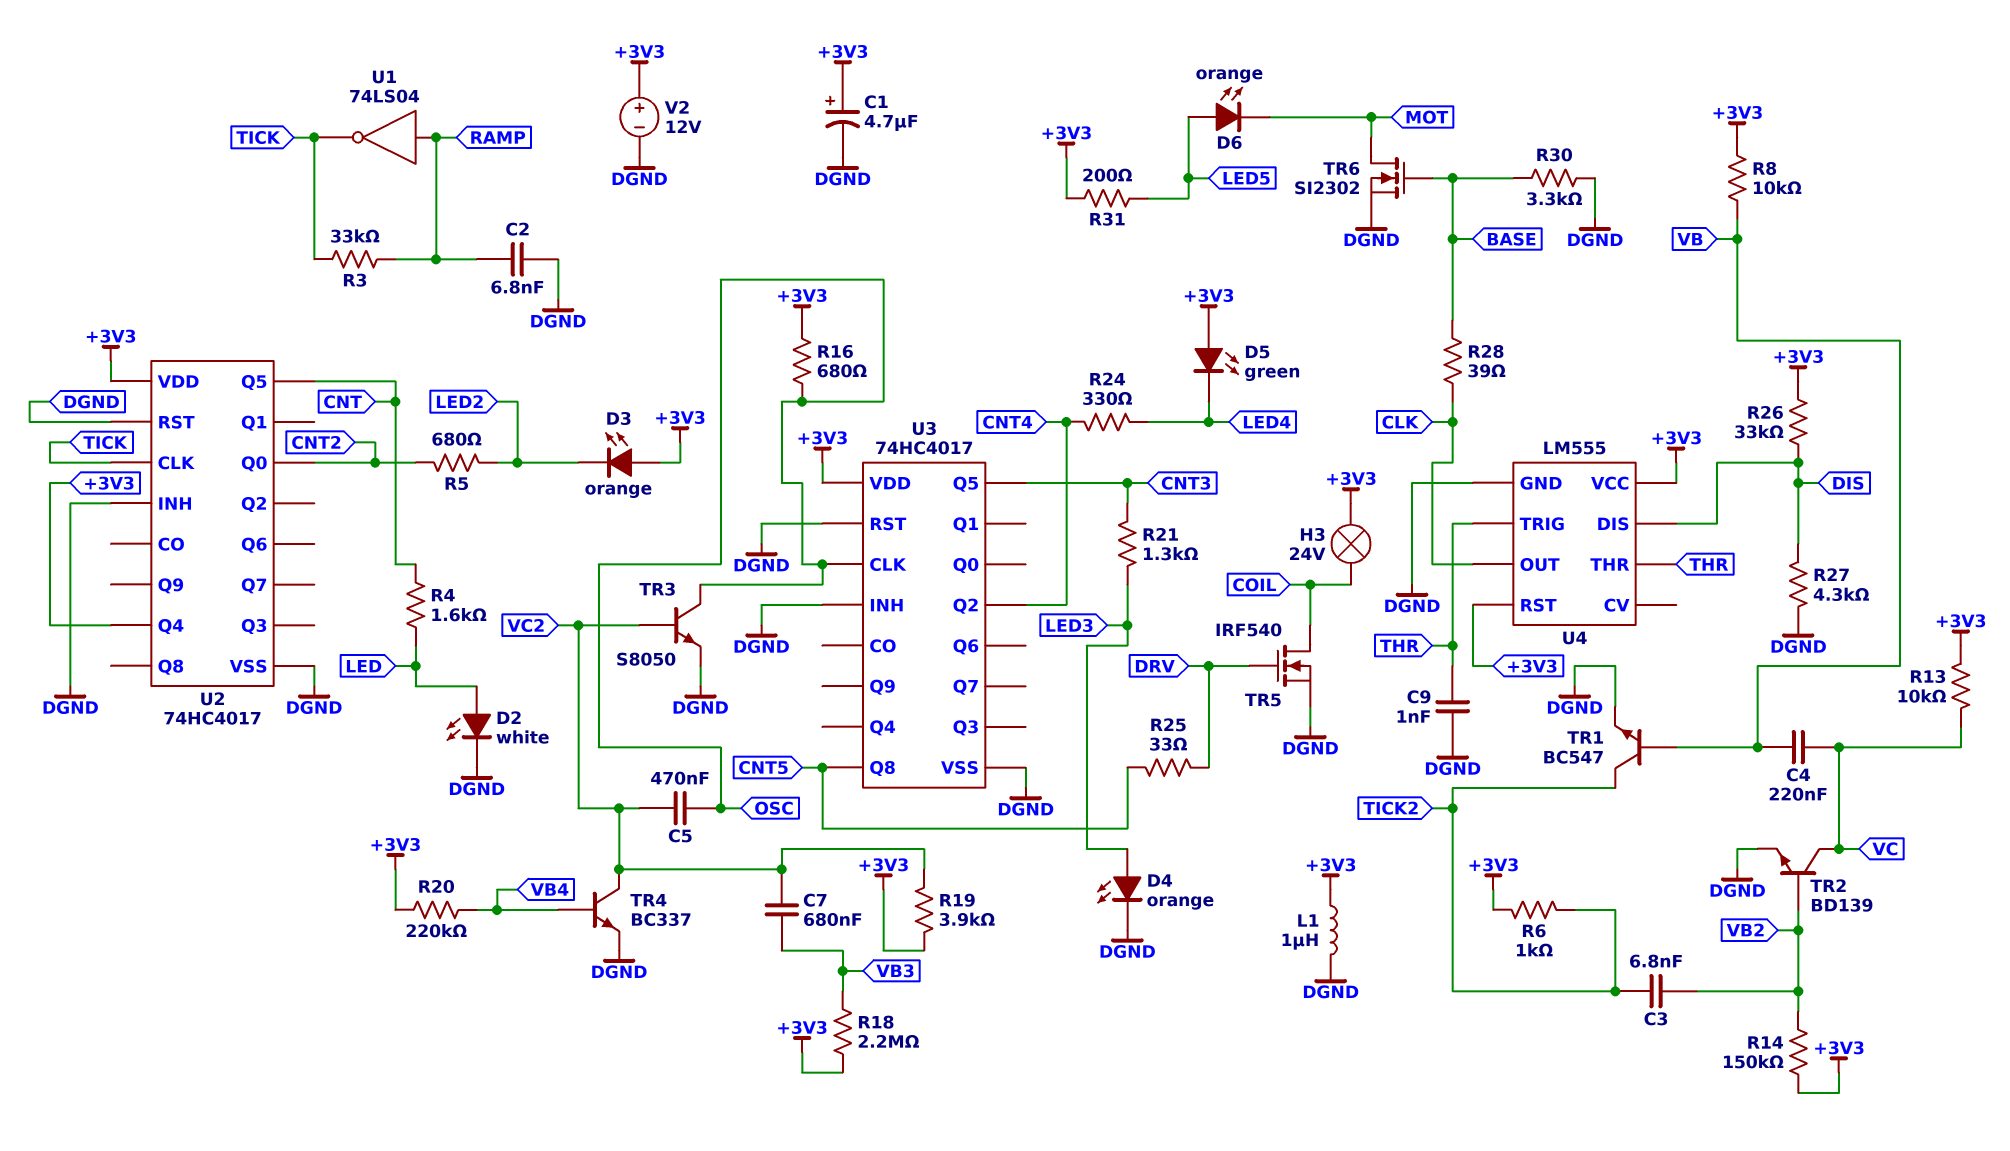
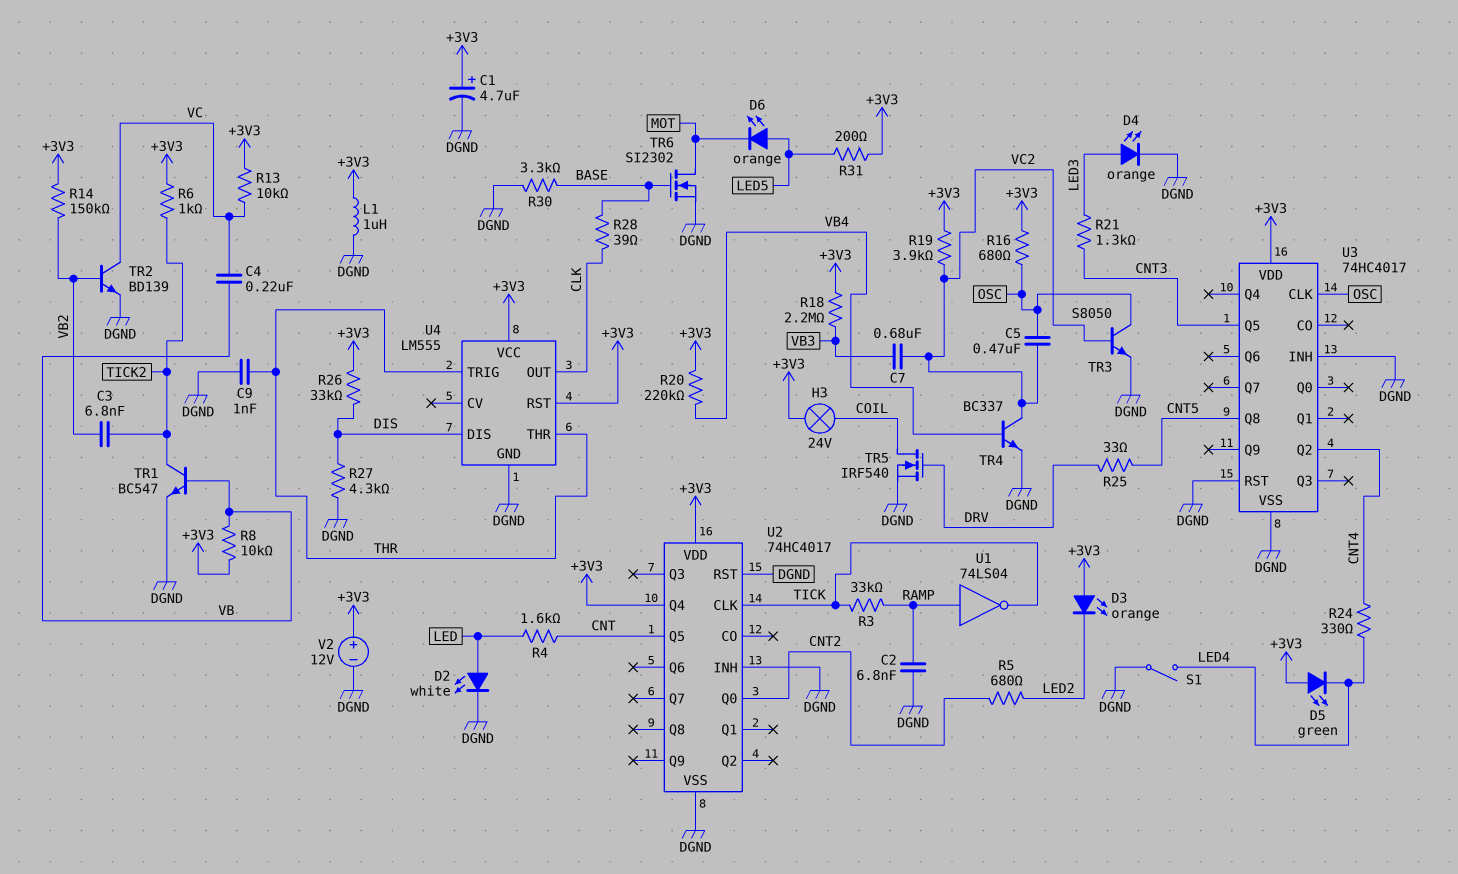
S1: none -> switch (DGND, LED4)

